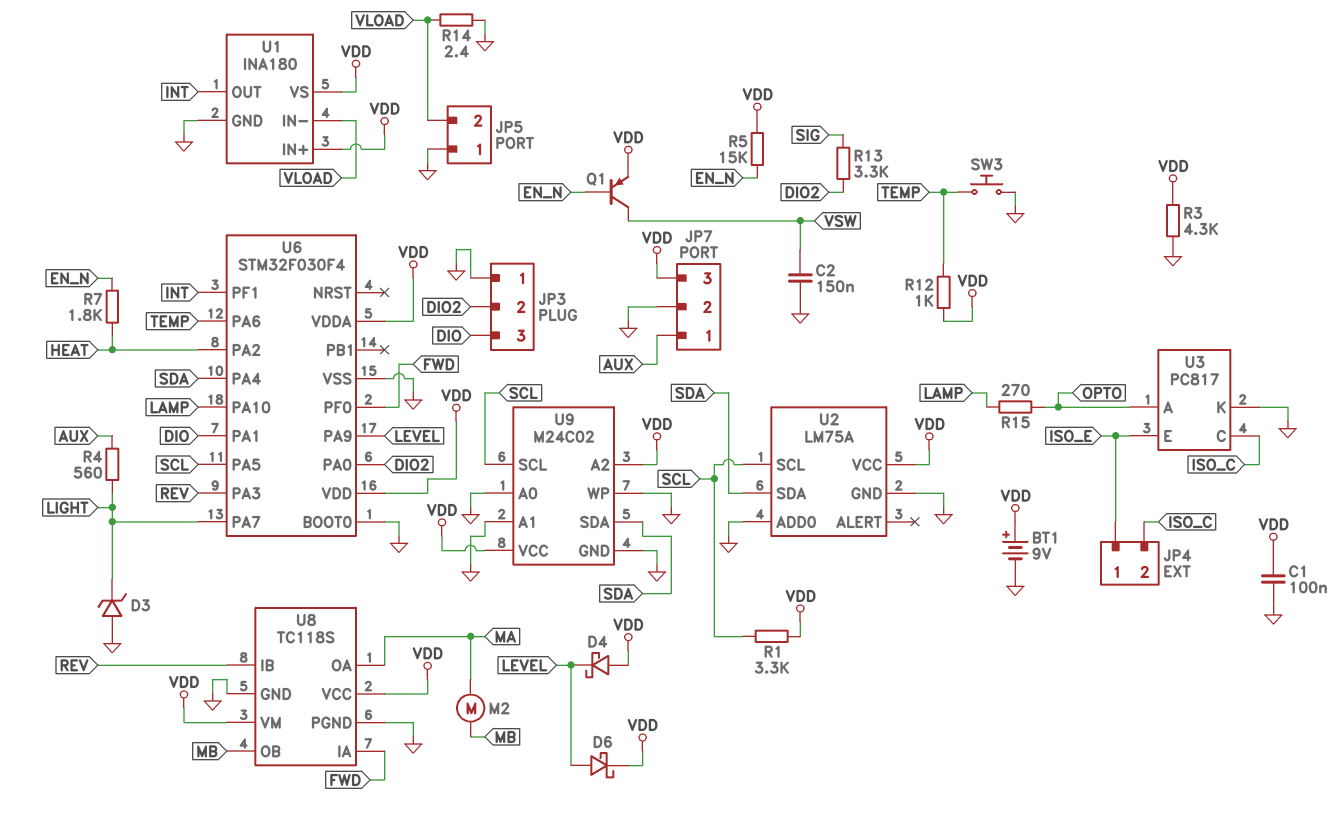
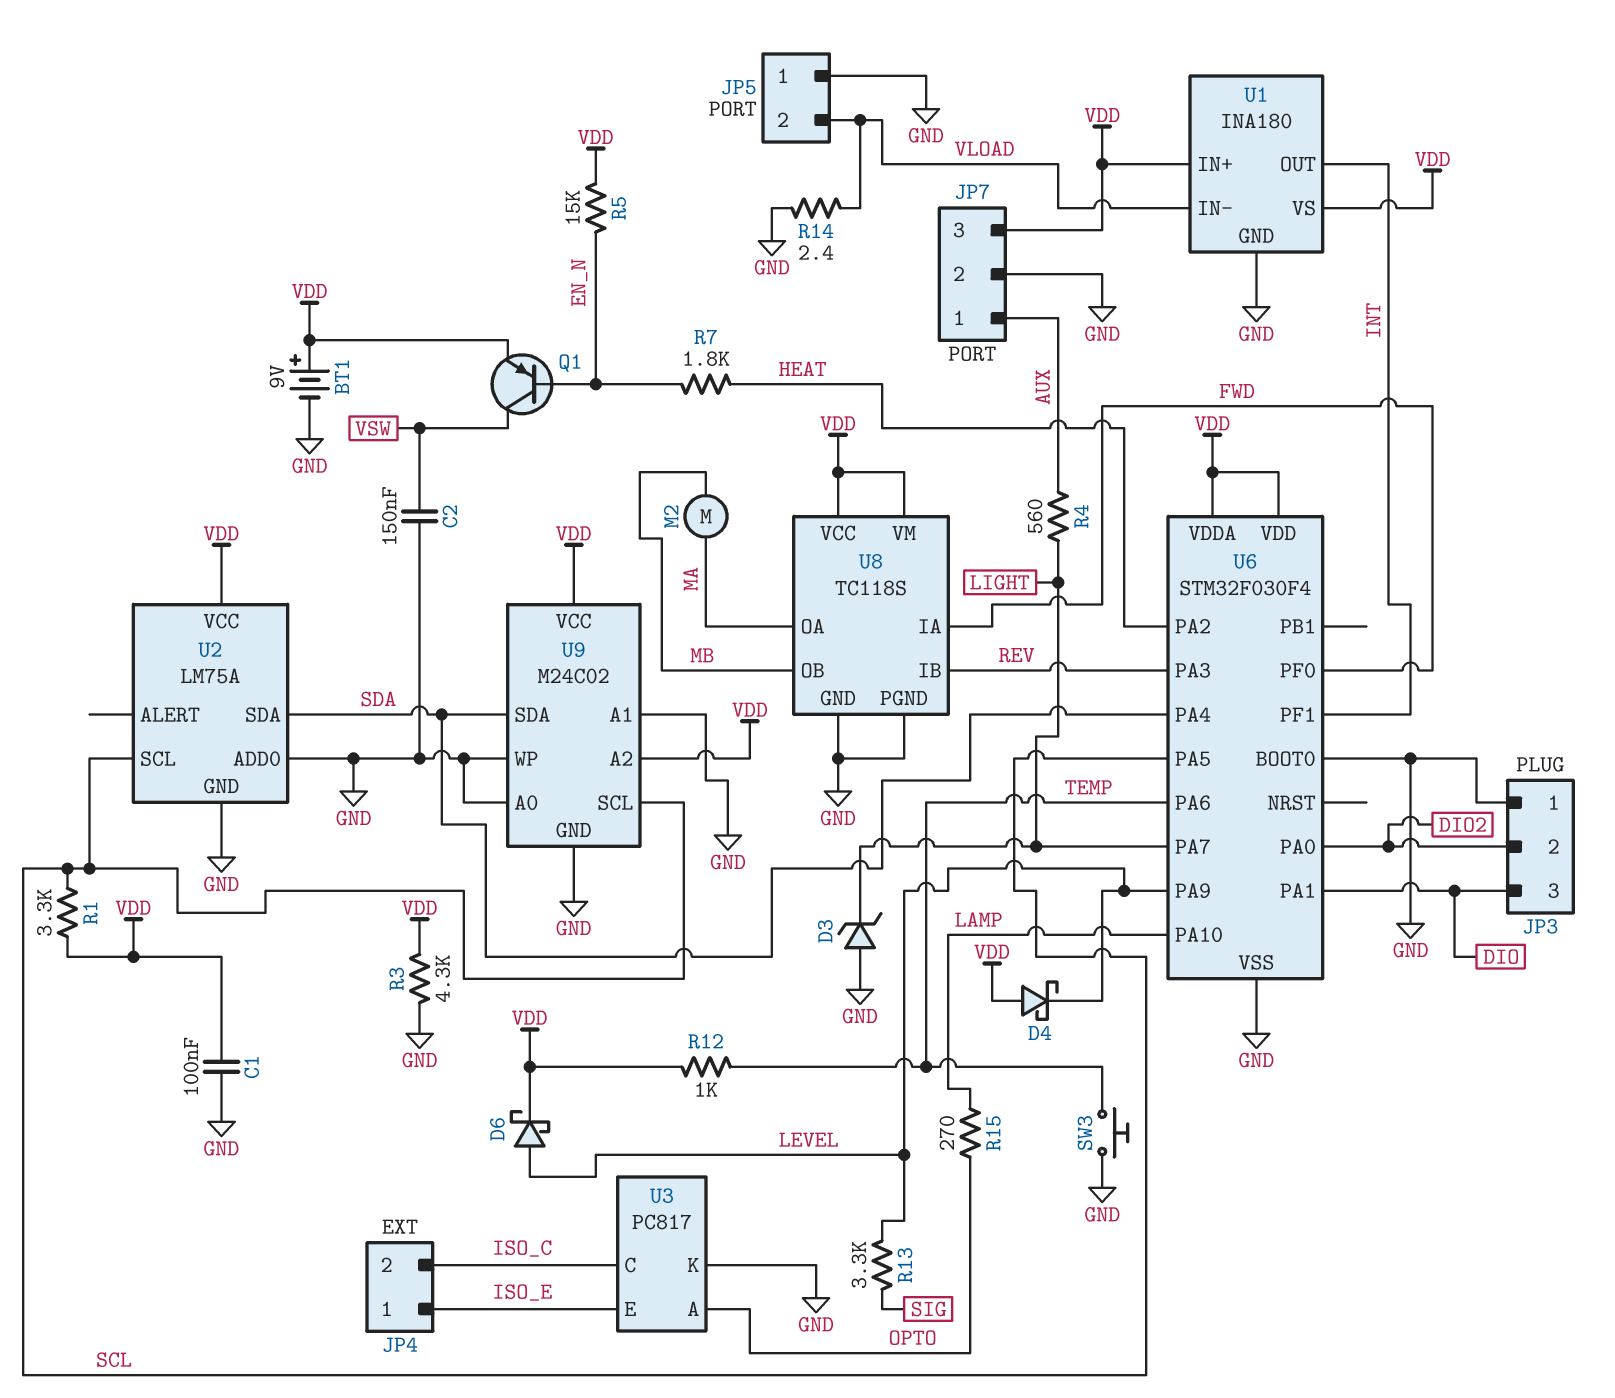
R13: 3.3k (DIO2, SIG) -> 3.3k (LEVEL, SIG)

